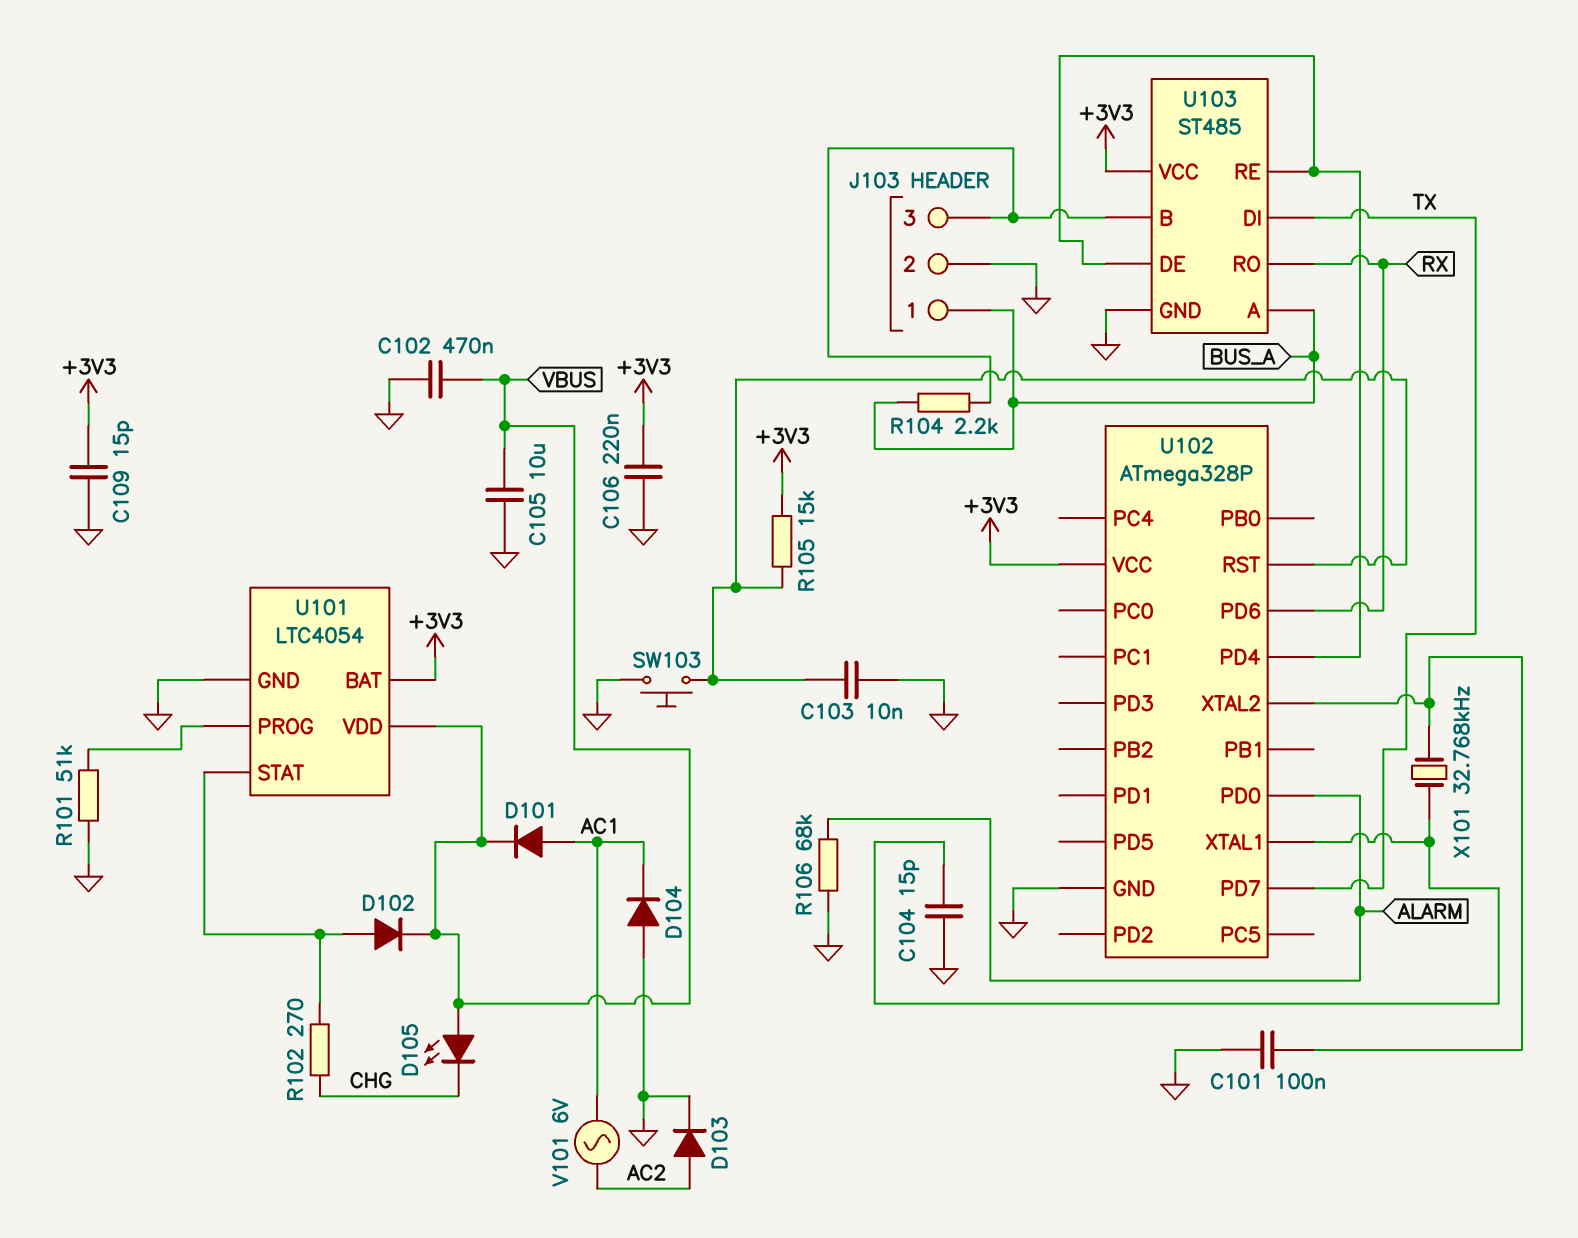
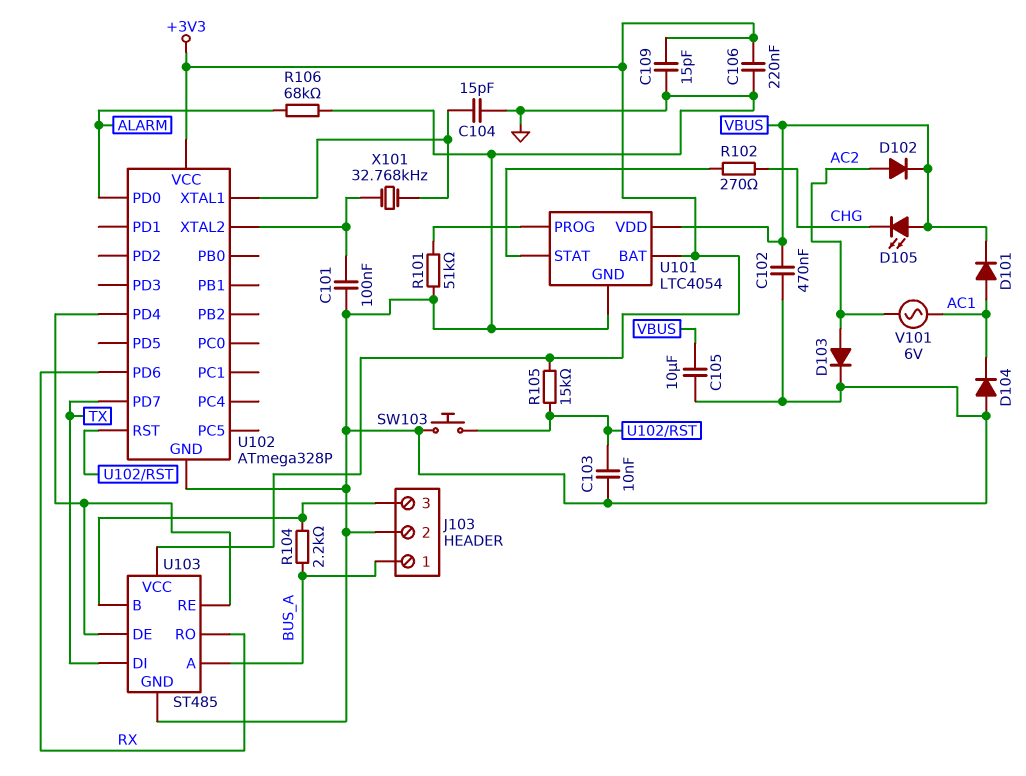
D102: diode (A U101/STAT, K VBUS) -> diode (A AC2, K VBUS)

